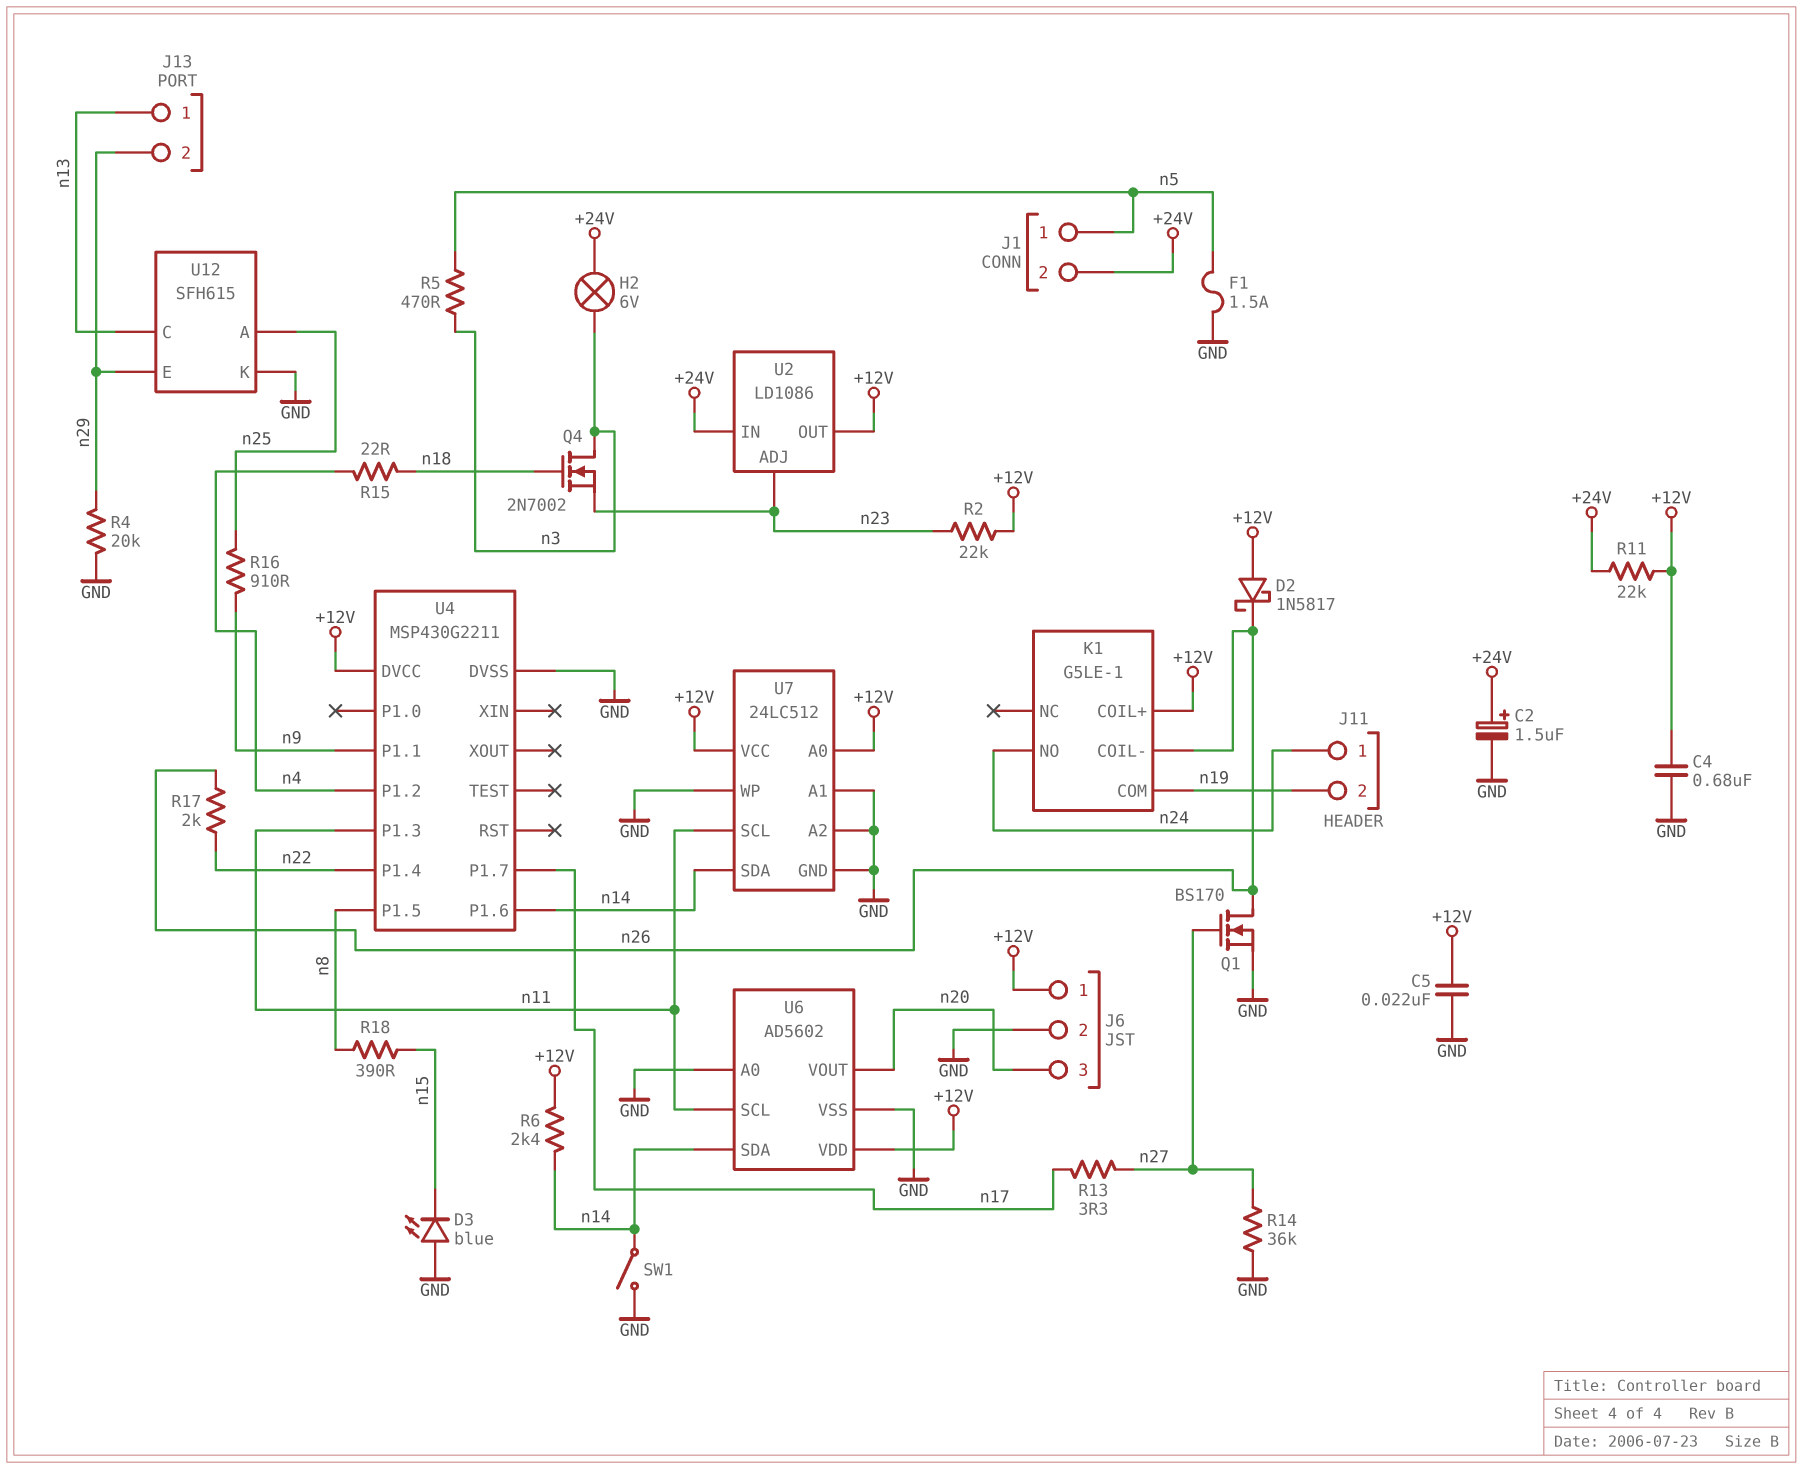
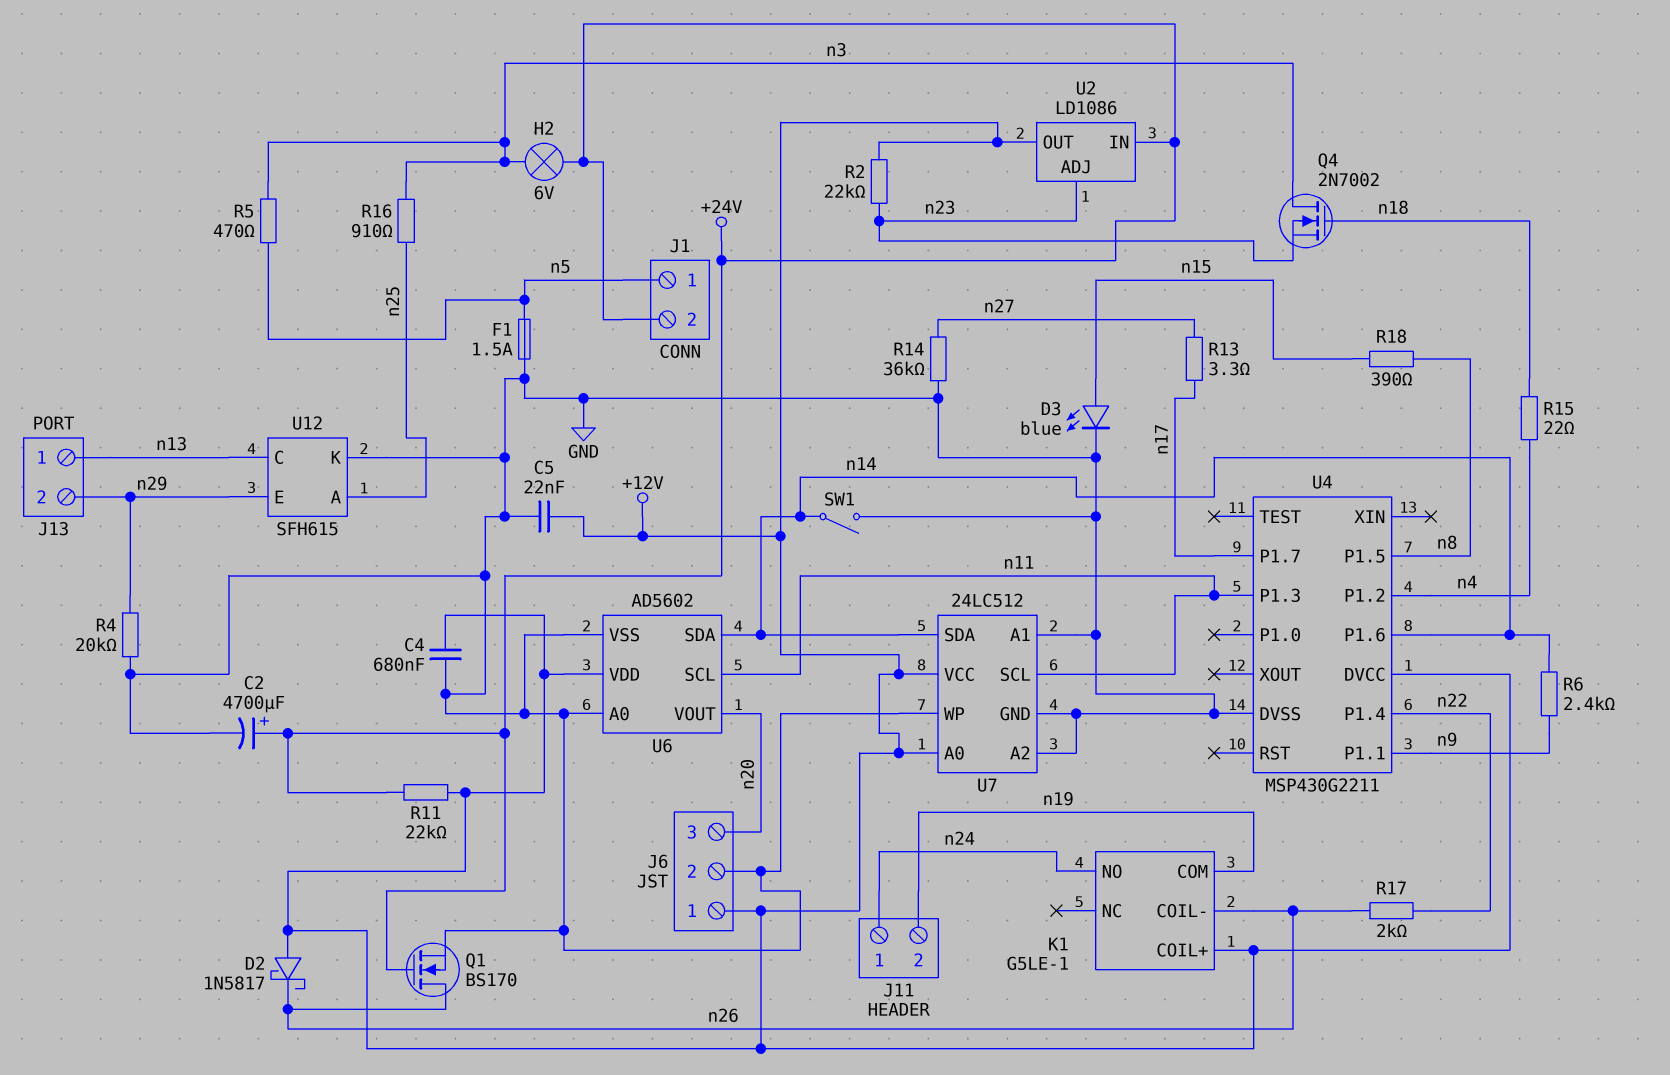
C2: 1.5uF (plus +24V, minus GND) -> 4700uF (plus +24V, minus GND)
D3: LED blue (A GND, K n15) -> LED blue (A n15, K GND)
Q1: NMOS BS170 (G n27, D n26, S GND) -> NMOS BS170 (G +24V, D n26, S GND)
R6: 2.4k (+12V, n14) -> 2.4k (n9, n14)
R16: 910 (n9, n25) -> 910 (n3, n25)

